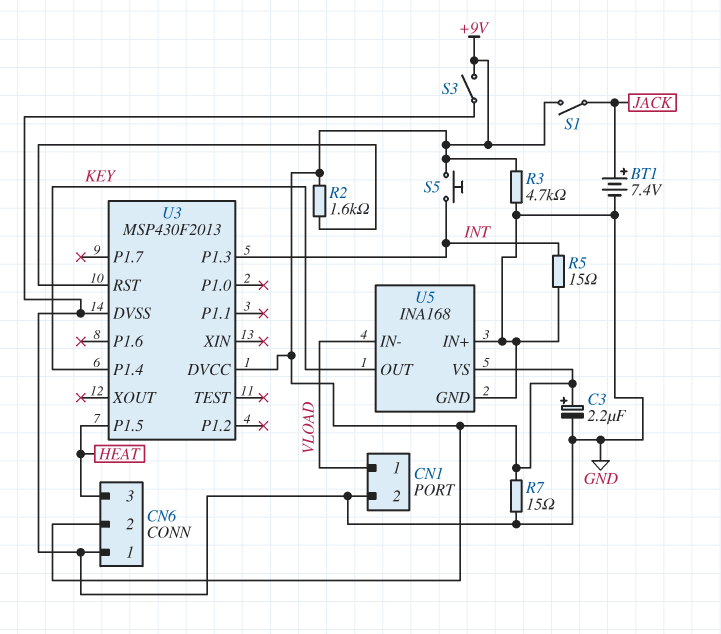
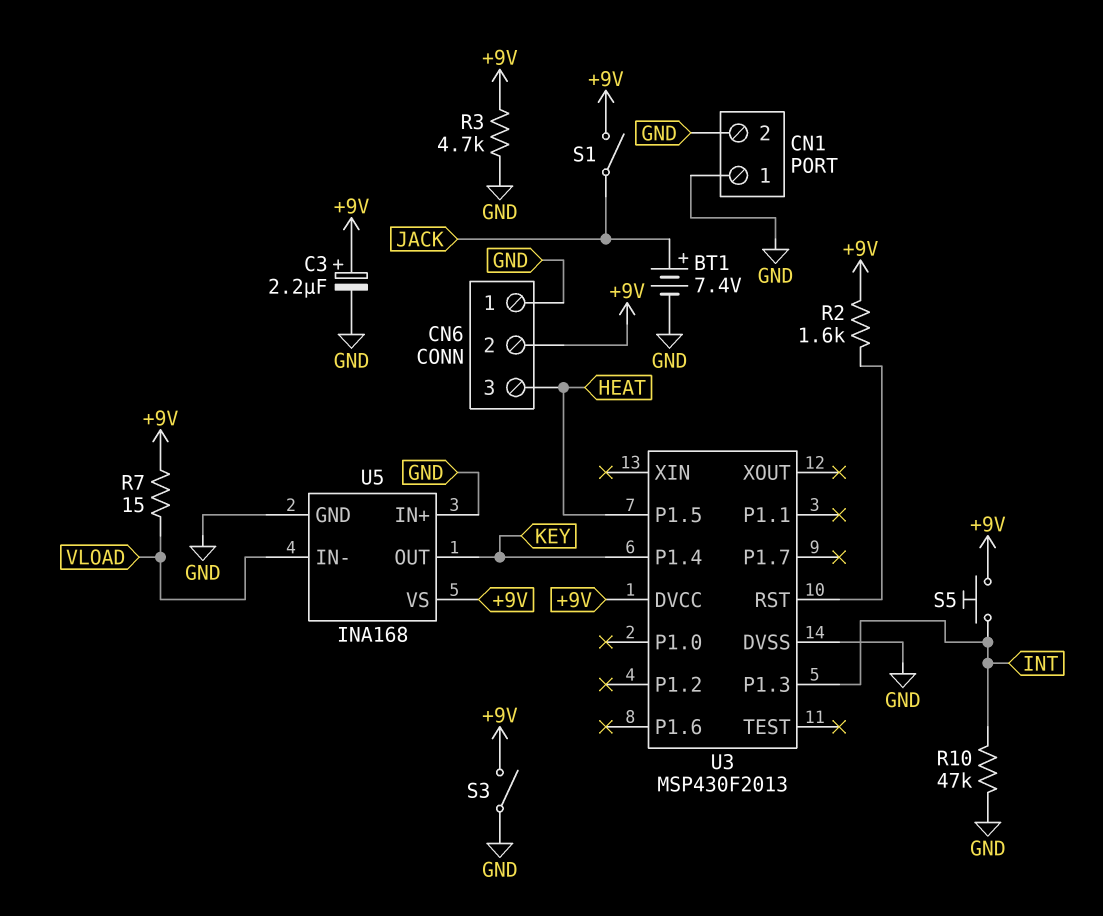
CN1 pin 1: VLOAD -> GND
R5: 15 (GND, INT) -> none
R7: 15 (+9V, GND) -> 15 (+9V, VLOAD)
R10: none -> 47k (GND, INT)

